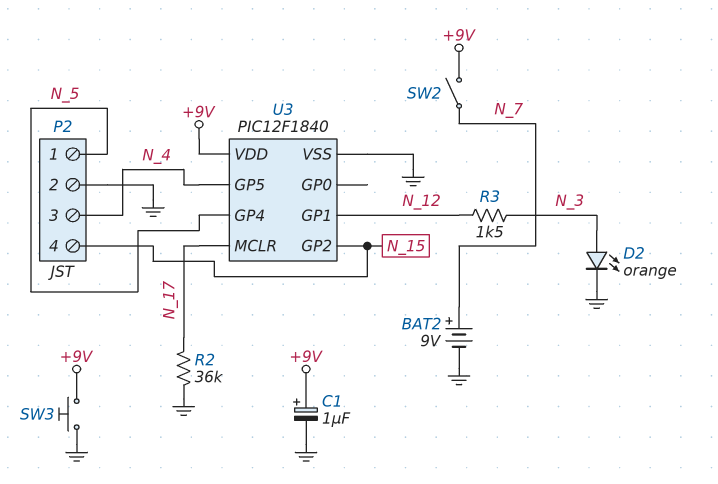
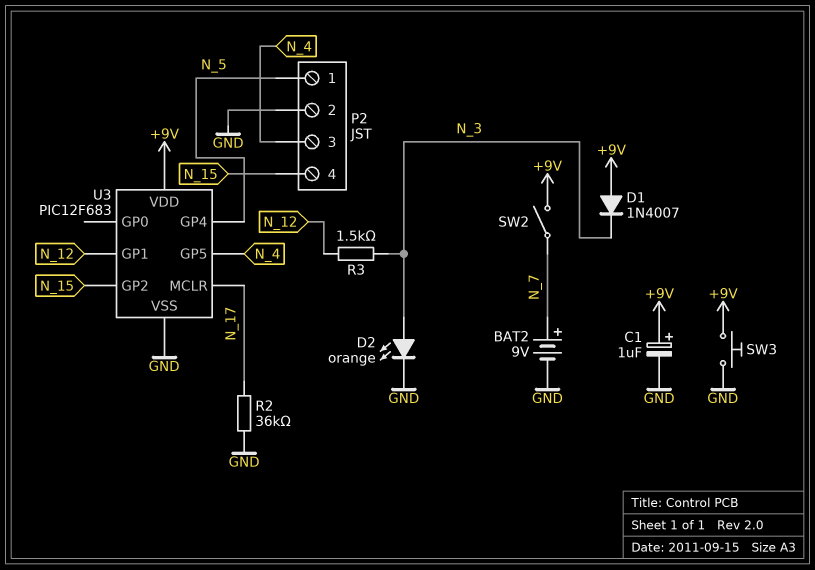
D1: none -> diode 1N4007 (A +9V, K N_3)
U3: PIC12F1840 -> PIC12F683

